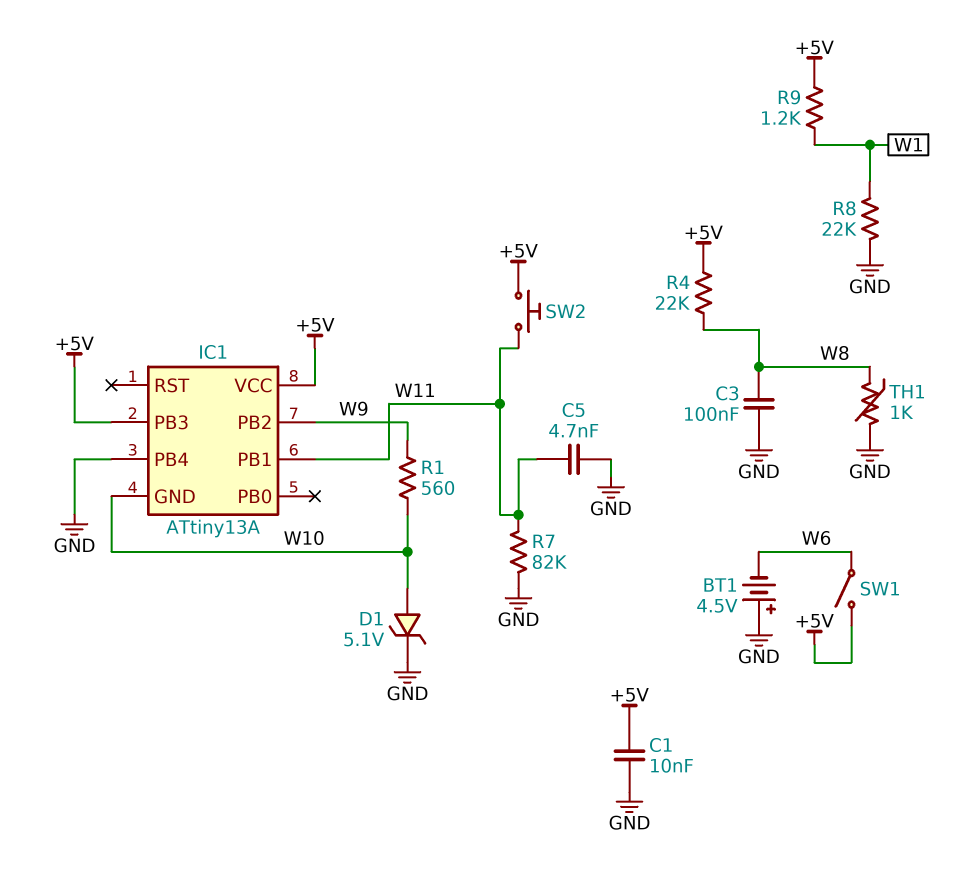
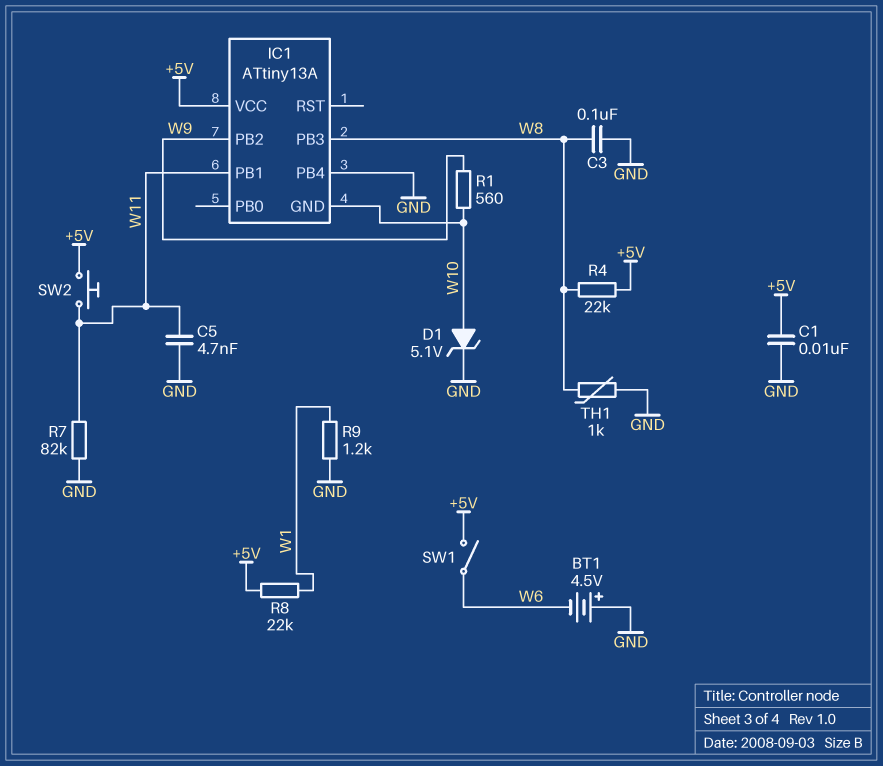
IC1 pin PB3: +5V -> W8
R8: 22k (GND, W1) -> 22k (+5V, W1)
R9: 1.2k (+5V, W1) -> 1.2k (GND, W1)

